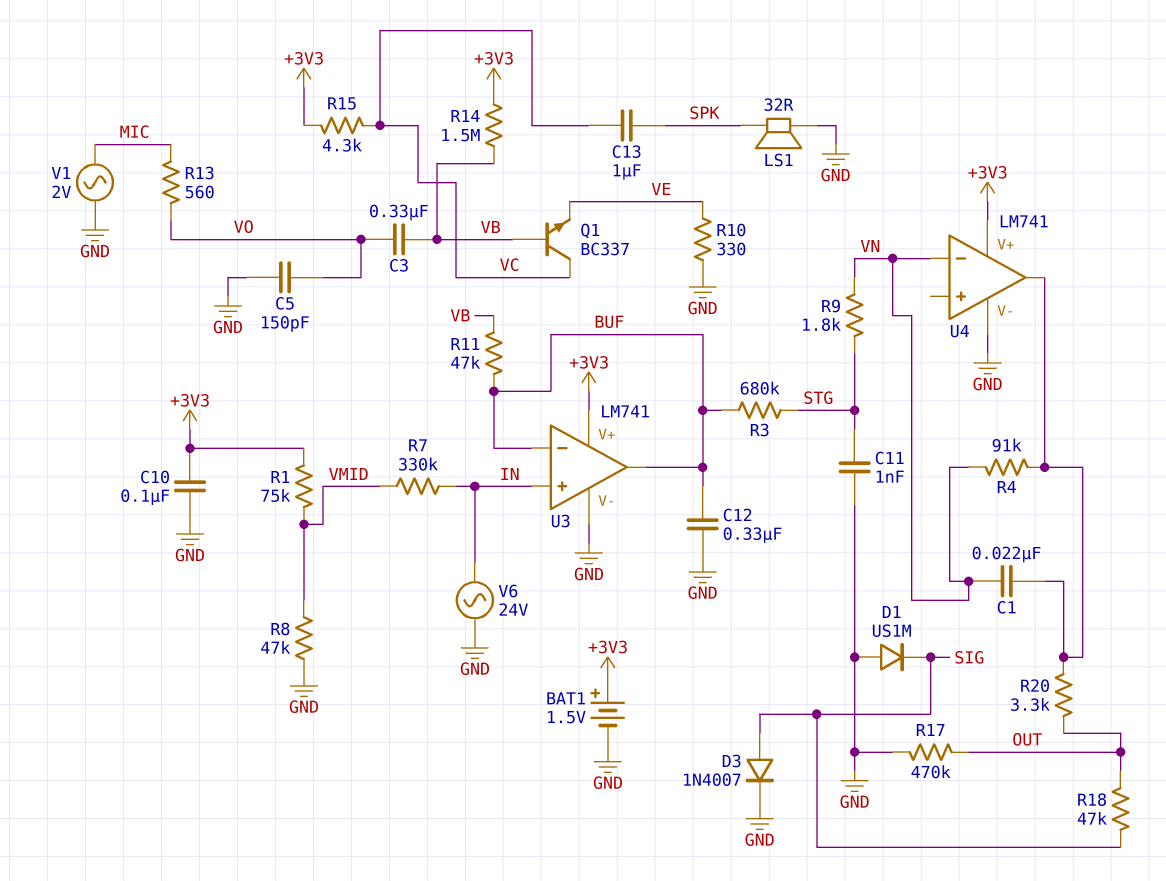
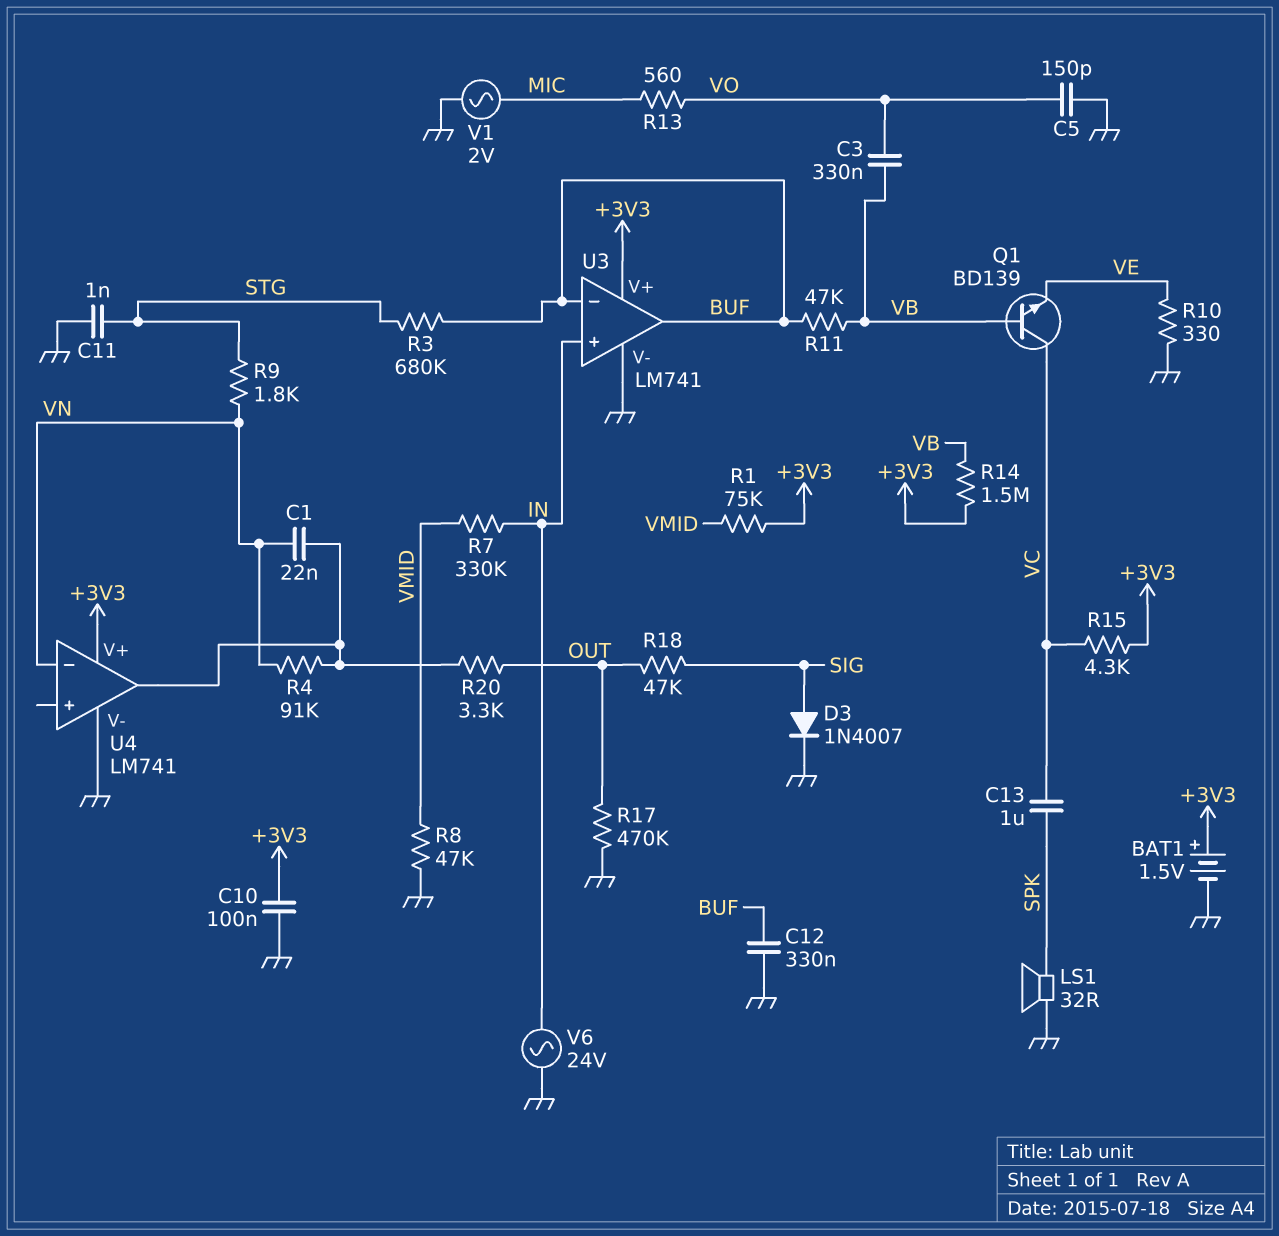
D1: diode US1M (A GND, K SIG) -> none
Q1: NPN BC337 (B VB, C VC, E VE) -> NPN BD139 (B VB, C VC, E VE)

